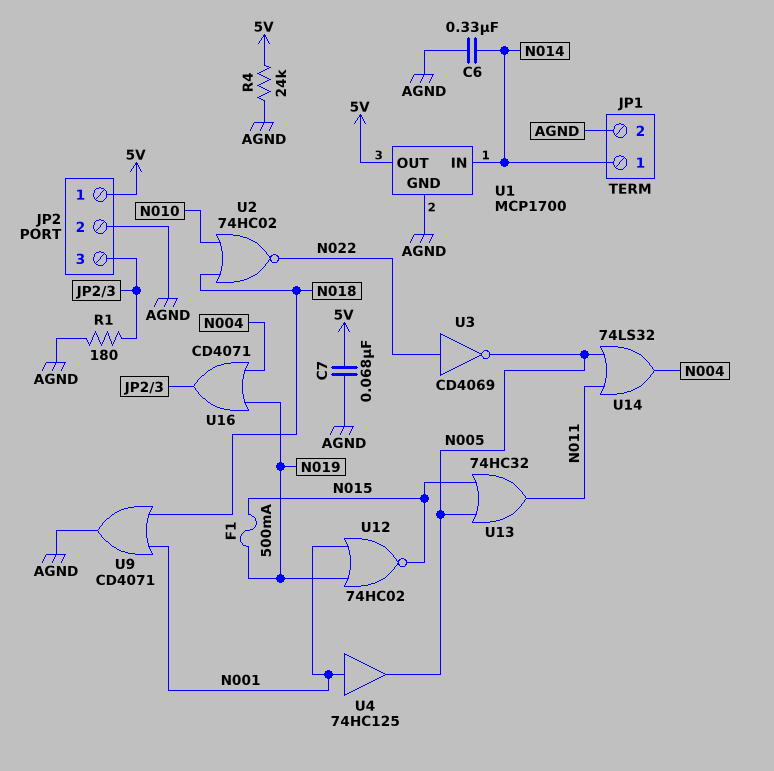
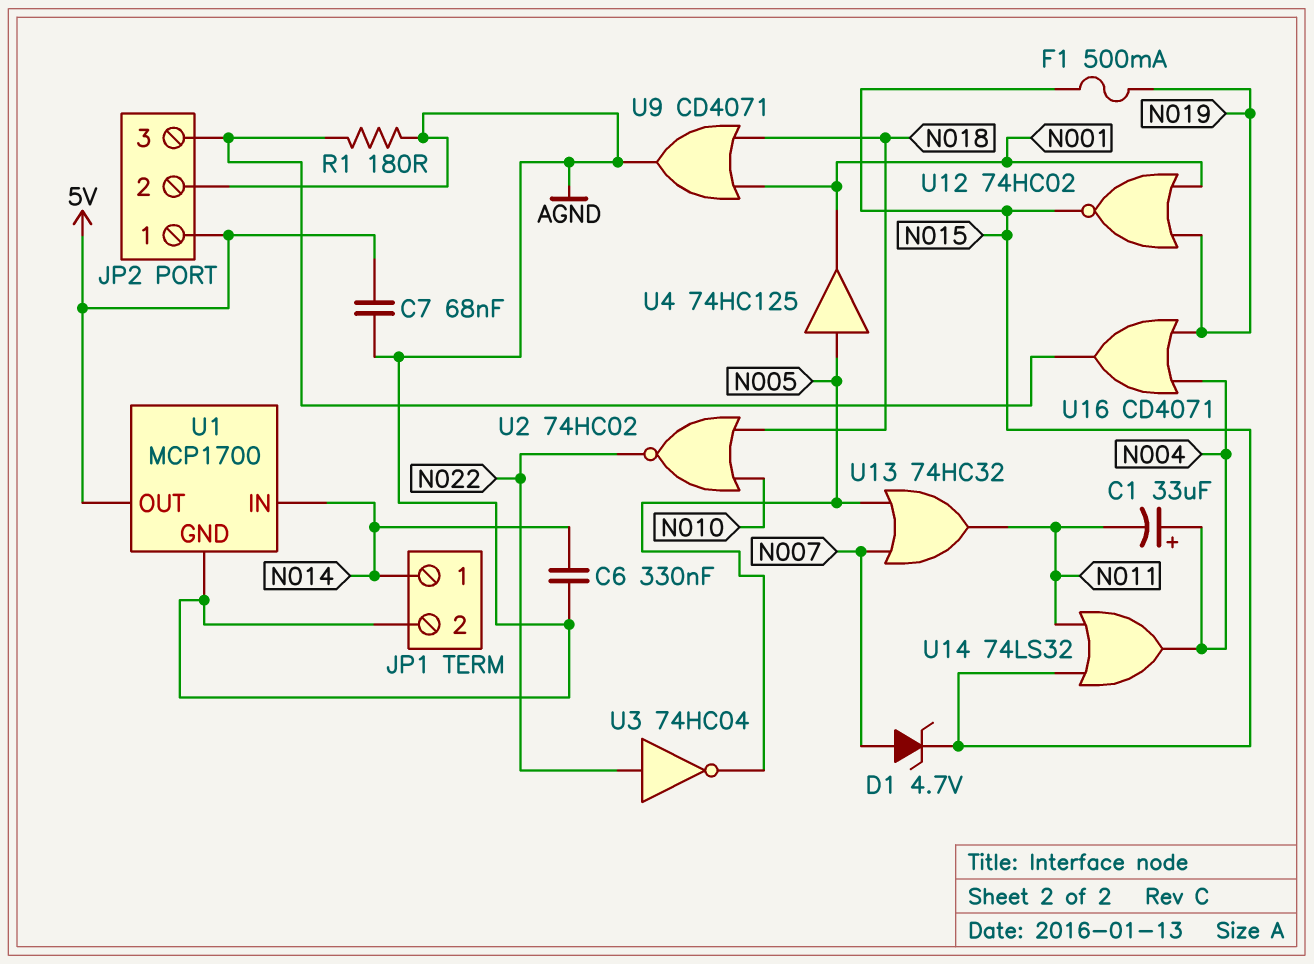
C1: none -> 33uF (plus N004, minus N011)
D1: none -> zener 4.7V (A N007, K N015)
R4: 24k (5V, AGND) -> none
U3: NOT CD4069 (in N022, out N005) -> NOT 74HC04 (in N022, out N005)
U4: buffer 74HC125 (in N001, out N005) -> buffer 74HC125 (in N005, out N001)
U13: OR 74HC32 (in N005, in N015, out N011) -> OR 74HC32 (in N005, in N007, out N011)
U14: OR 74LS32 (in N005, in N011, out N004) -> OR 74LS32 (in N011, in N015, out N004)

